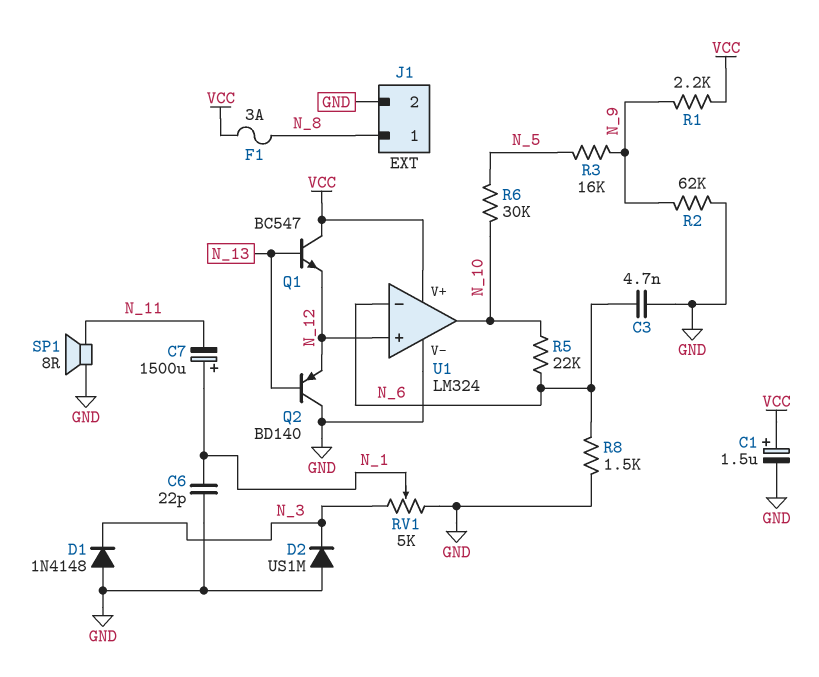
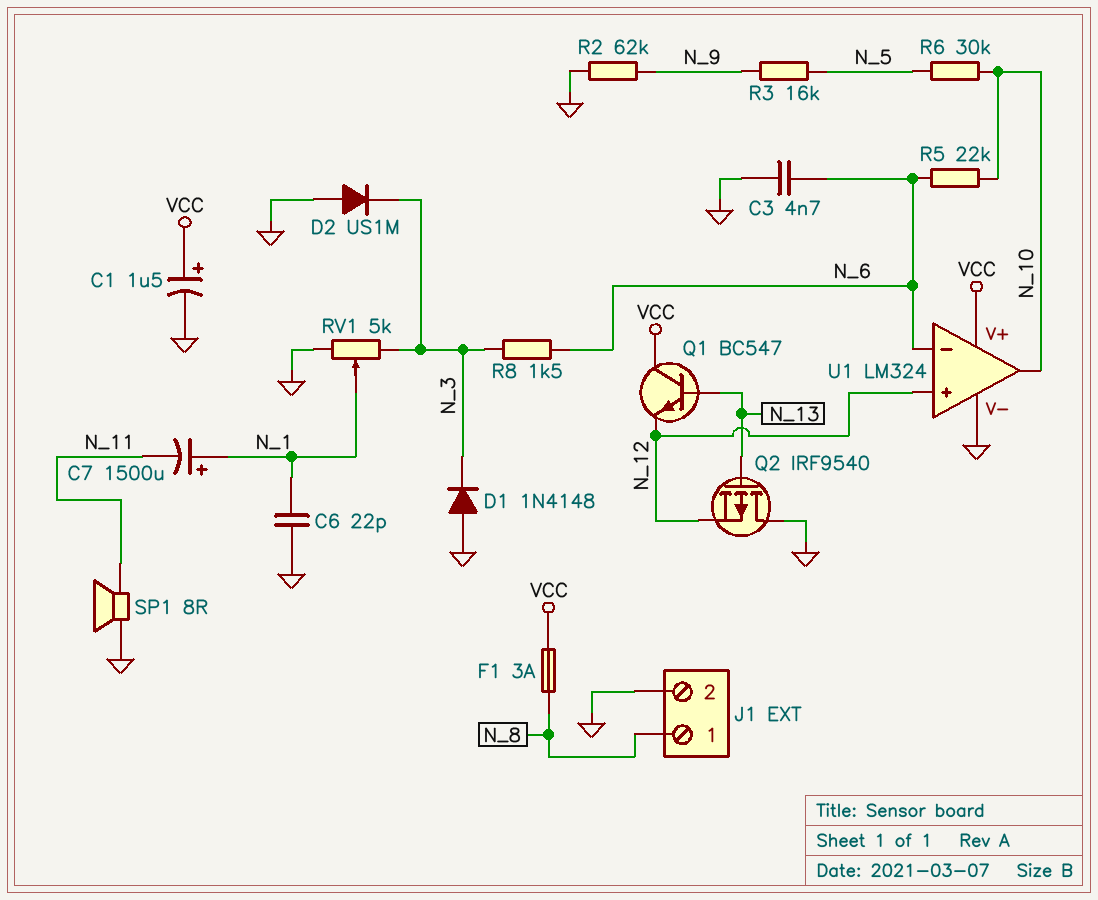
Q2: PNP BD140 (B N_13, C GND, E N_12) -> PMOS IRF9540 (G N_13, D GND, S N_12)
R1: 2.2k (N_9, VCC) -> none
R8: 1.5k (GND, N_6) -> 1.5k (N_3, N_6)

